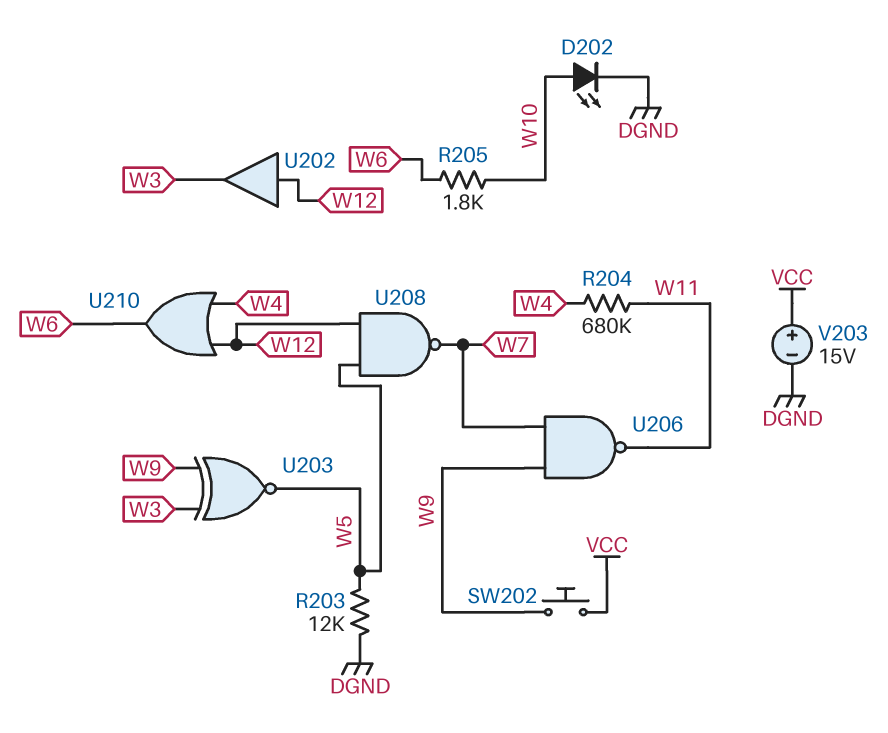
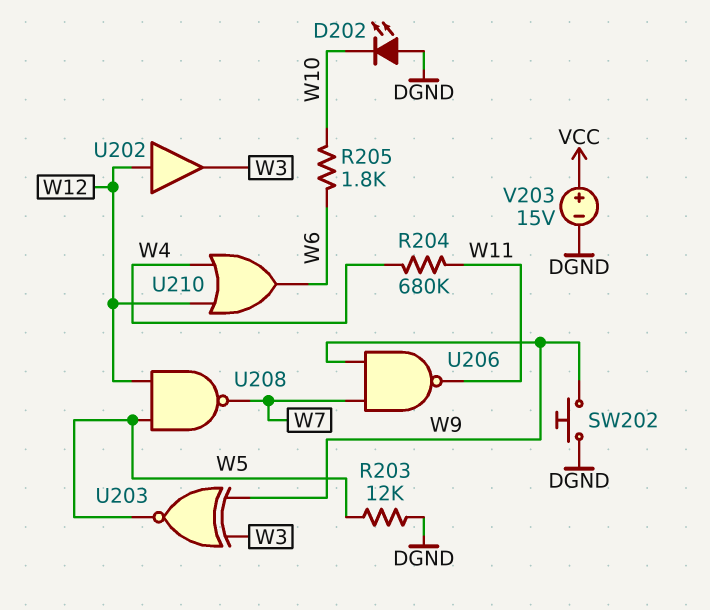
D202: LED (A W10, K DGND) -> LED (A DGND, K W10)
SW202: button (VCC, W9) -> button (DGND, W9)

